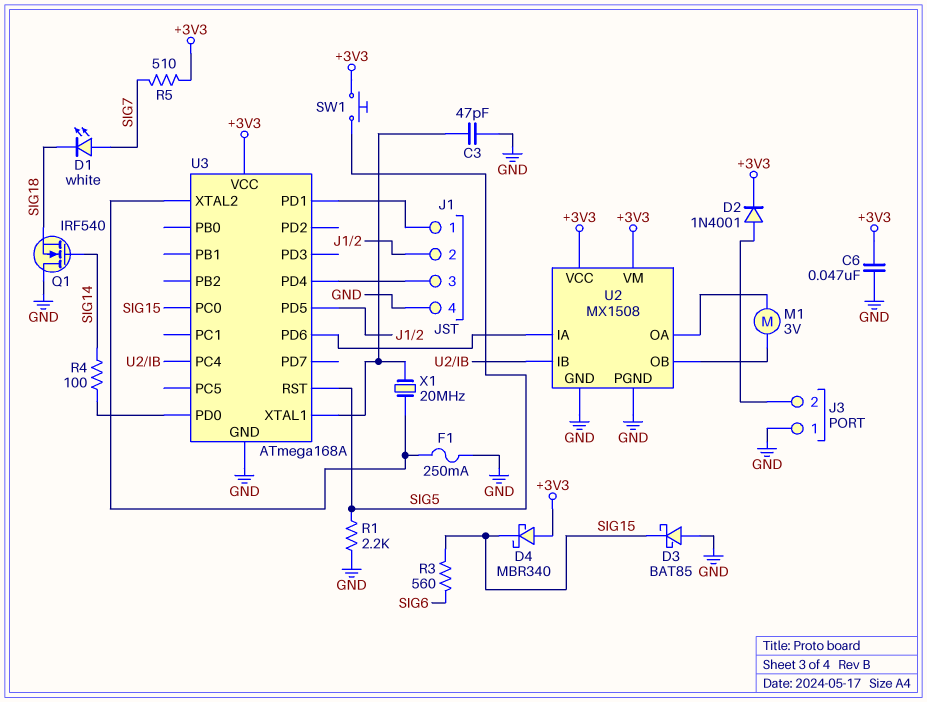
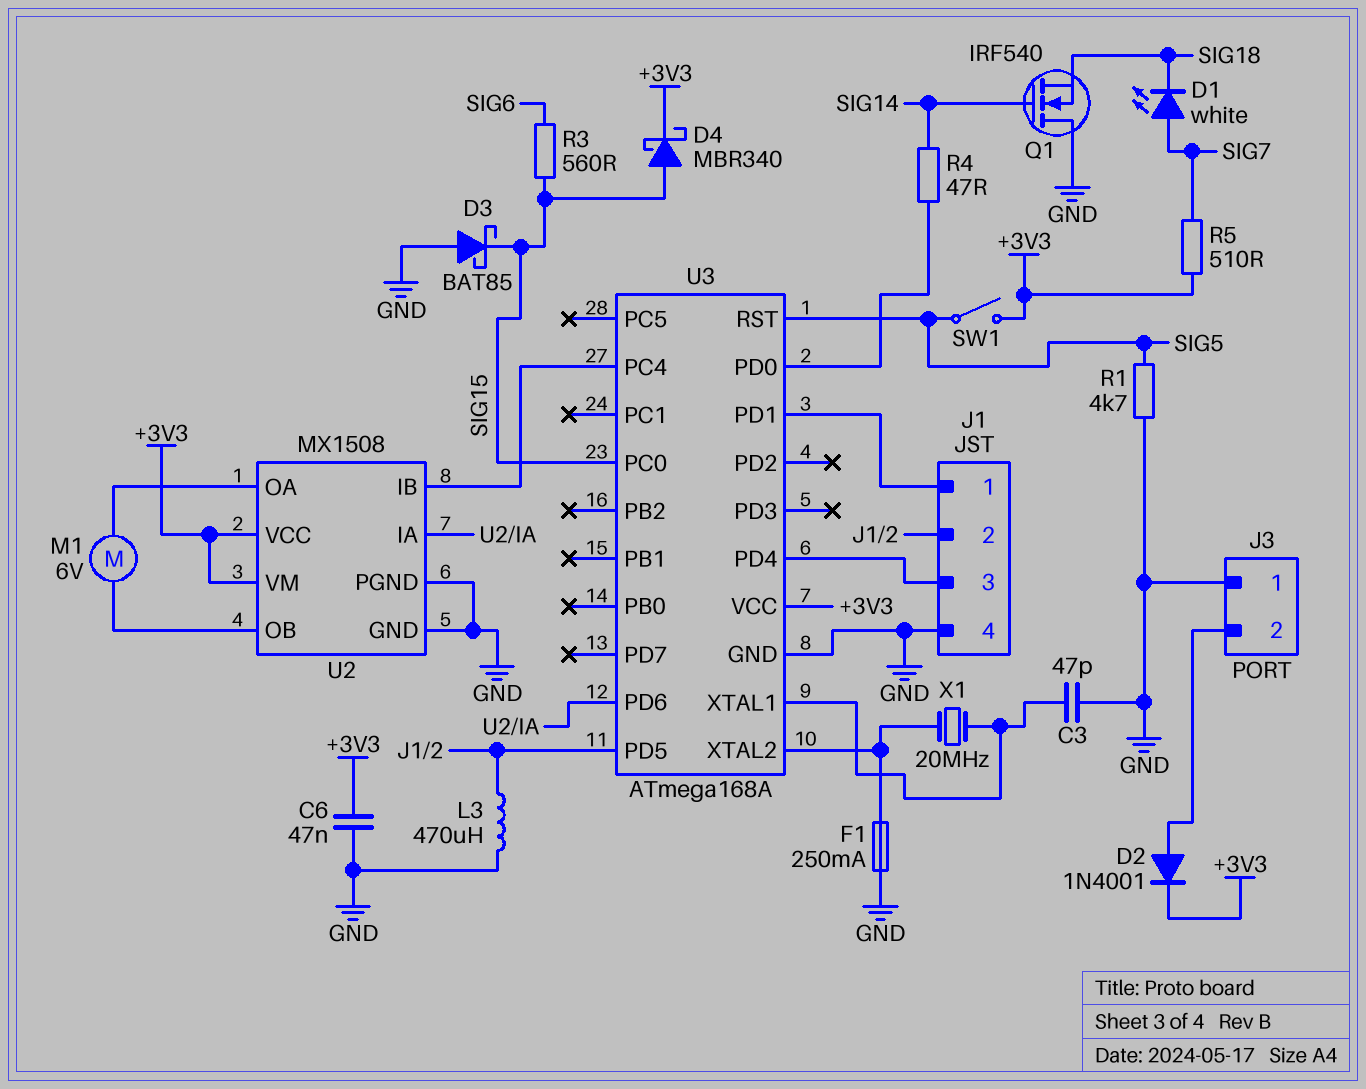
D4: schottky MBR340 (A +3V3, K SIG15) -> schottky MBR340 (A SIG15, K +3V3)
L3: none -> 470uH (GND, J1/2)
M1: motor 3V (U2/OA, U2/OB) -> motor 6V (U2/OA, U2/OB)
R1: 2.2k (GND, SIG5) -> 4.7k (GND, SIG5)
R4: 100 (SIG14, U3/PD0) -> 47 (SIG14, U3/PD0)
SW1: button (+3V3, SIG5) -> switch (+3V3, SIG5)

